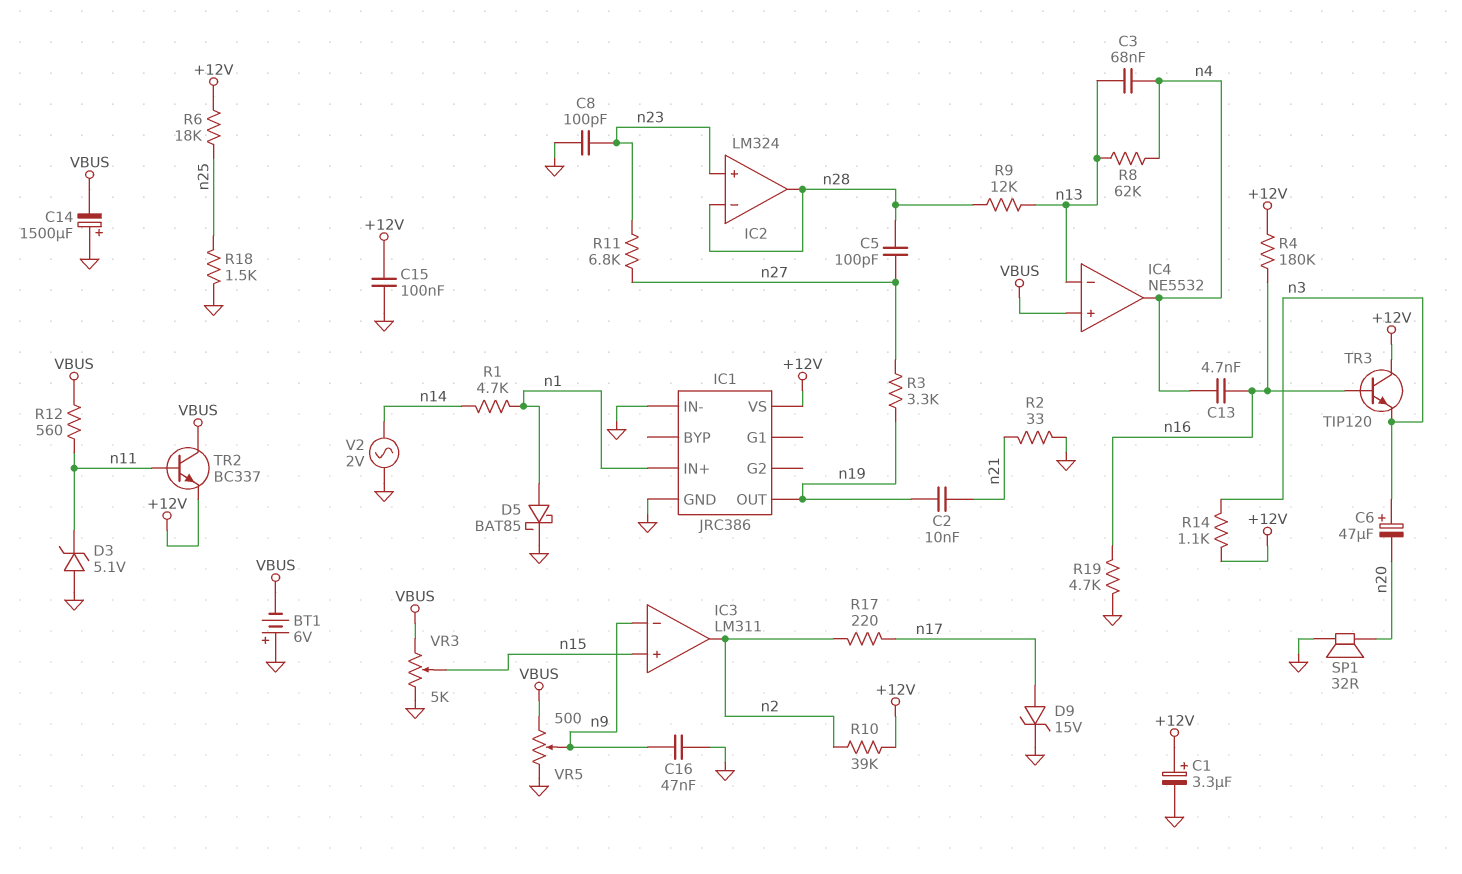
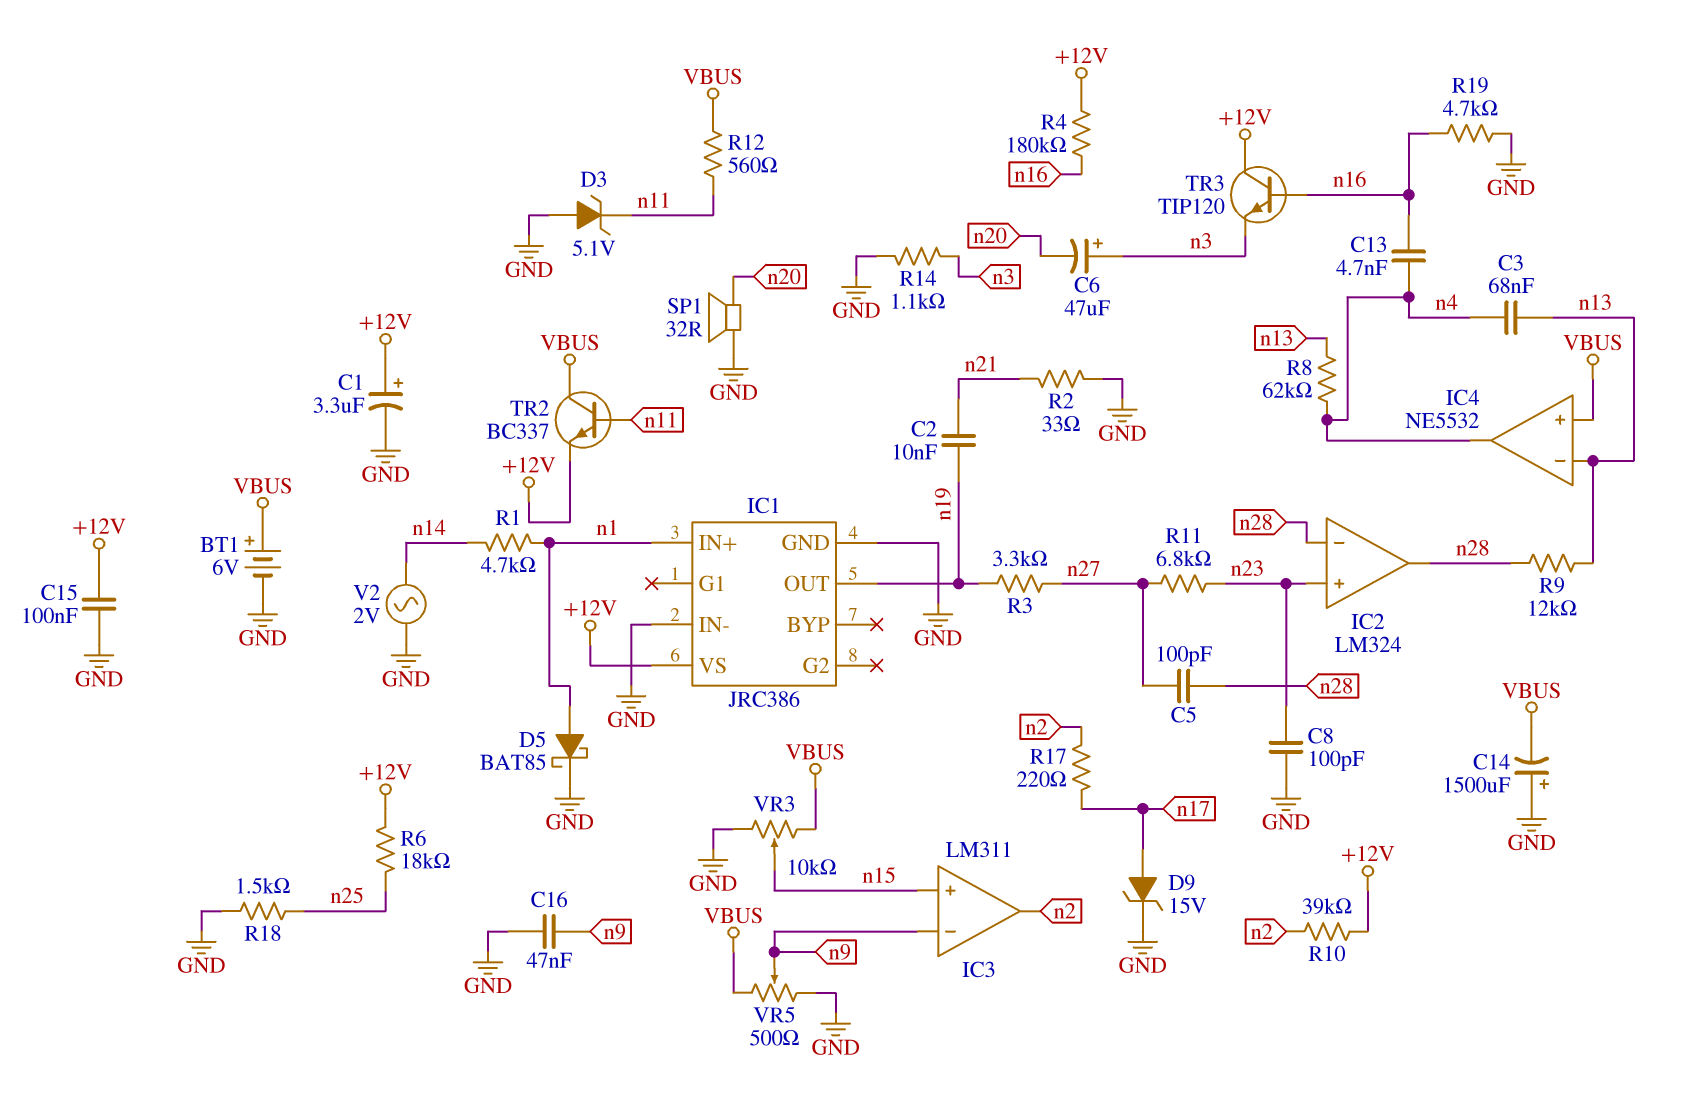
BT1: 6V (plus GND, minus VBUS) -> 6V (plus VBUS, minus GND)
R14: 1.1k (+12V, n3) -> 1.1k (GND, n3)
VR3: 5k (GND, VBUS, wiper n15) -> 10k (GND, VBUS, wiper n15)

